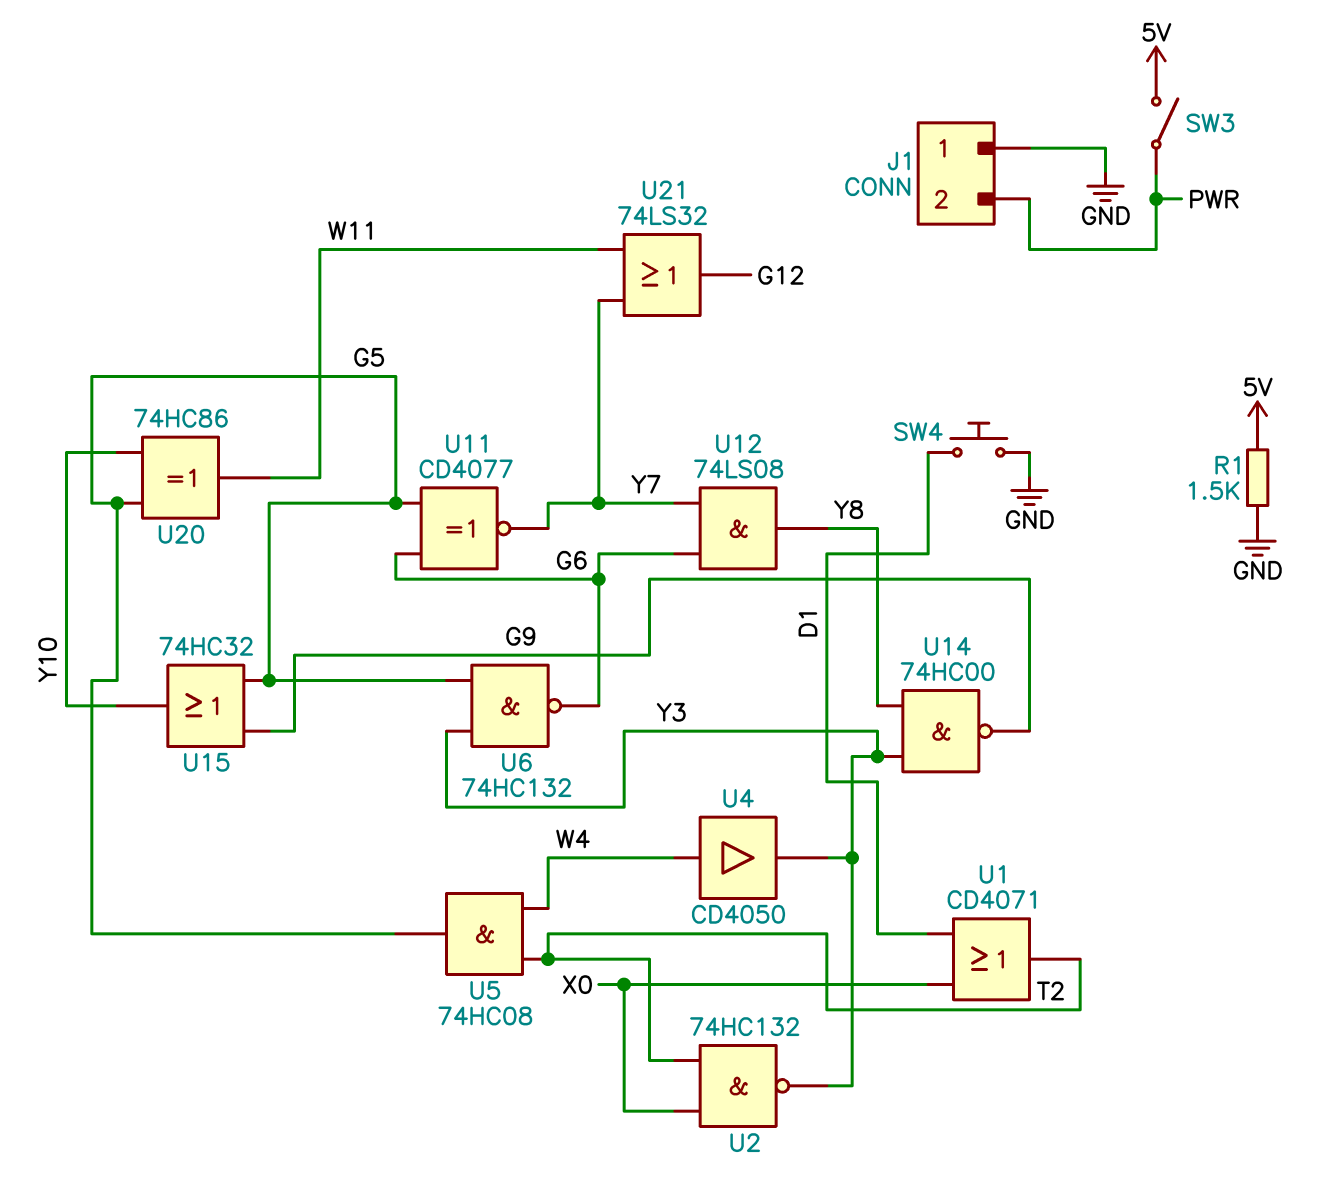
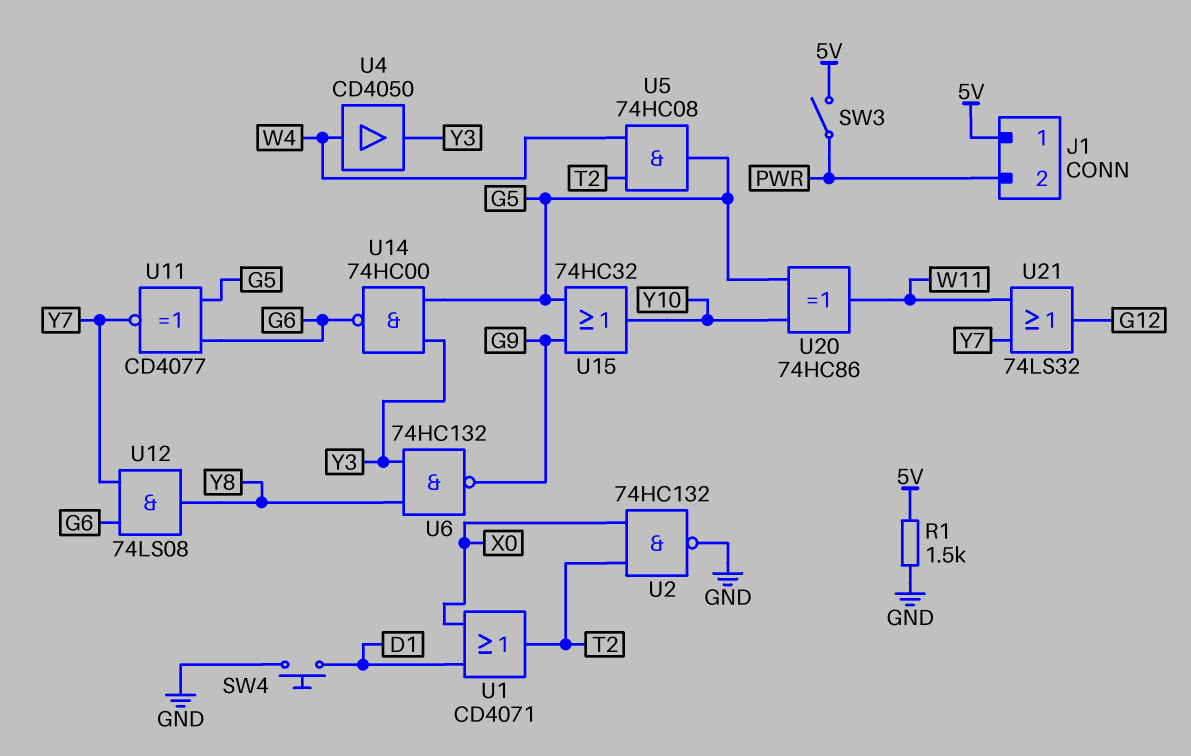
J1 pin 1: GND -> 5V
U2: NAND 74HC132 (in T2, in X0, out Y3) -> NAND 74HC132 (in T2, in X0, out GND)
U6: NAND 74HC132 (in G5, in Y3, out G6) -> NAND 74HC132 (in Y3, in Y8, out G9)
U14: NAND 74HC00 (in Y3, in Y8, out G9) -> NAND 74HC00 (in G5, in Y3, out G6)

